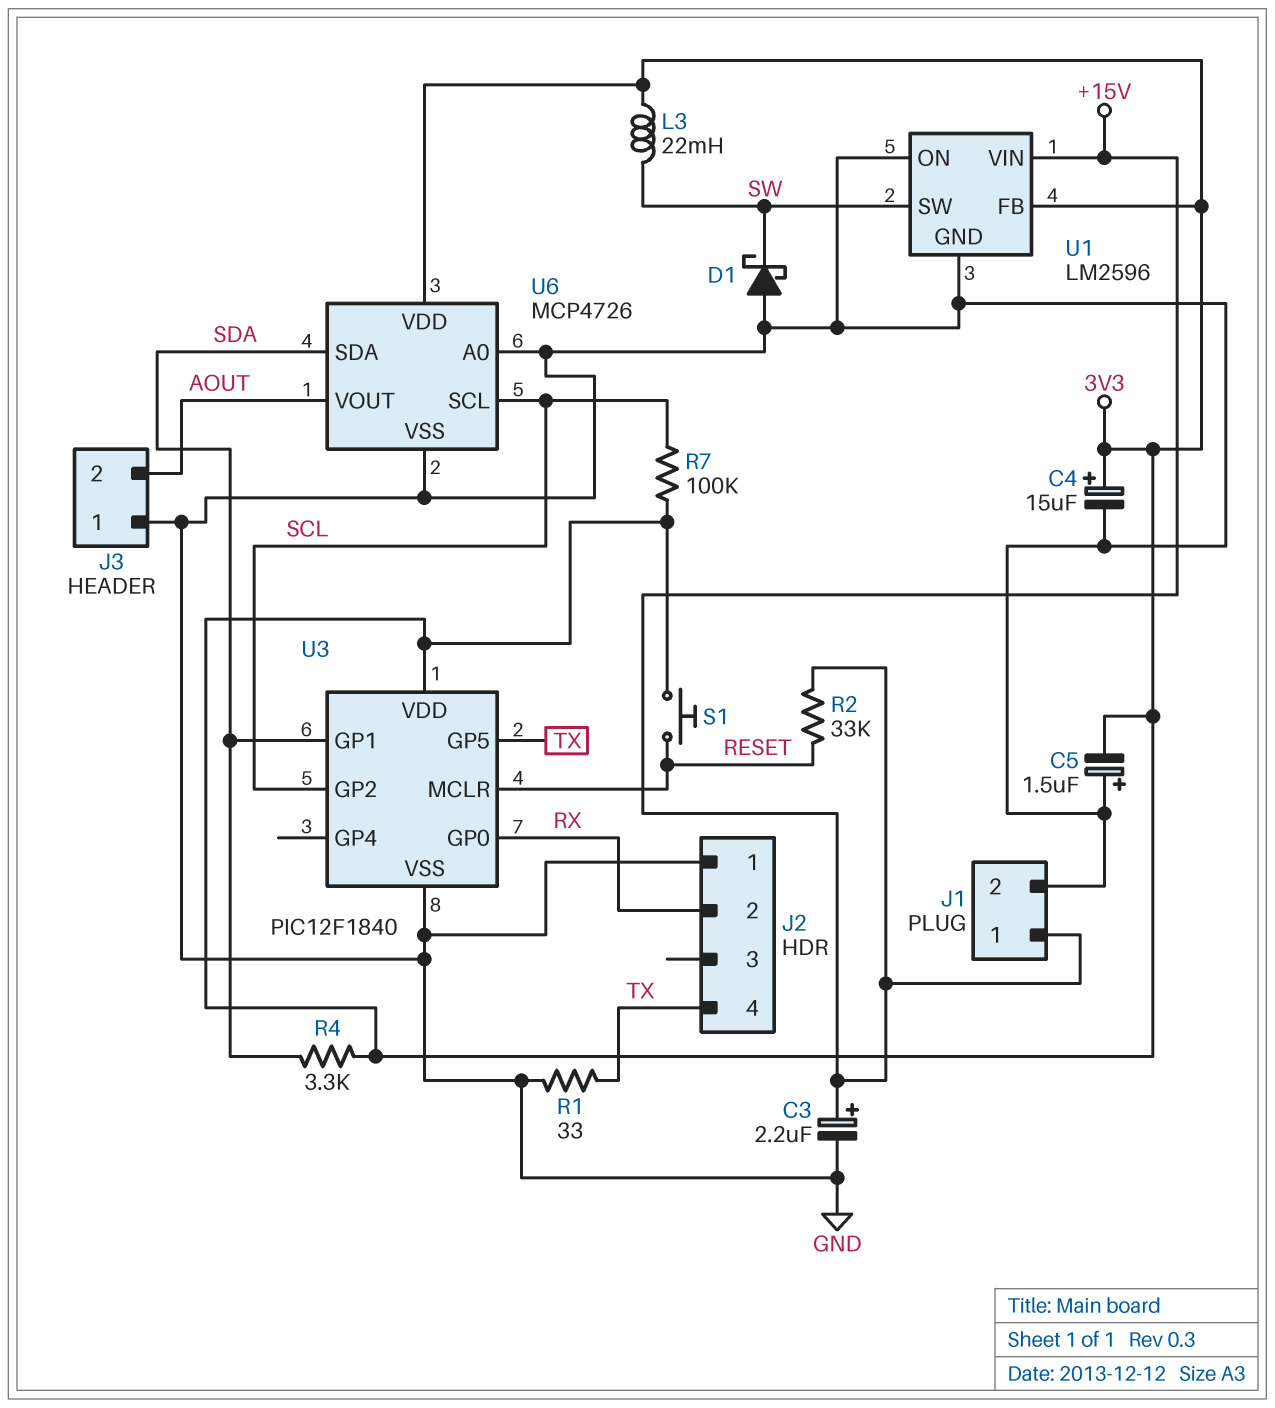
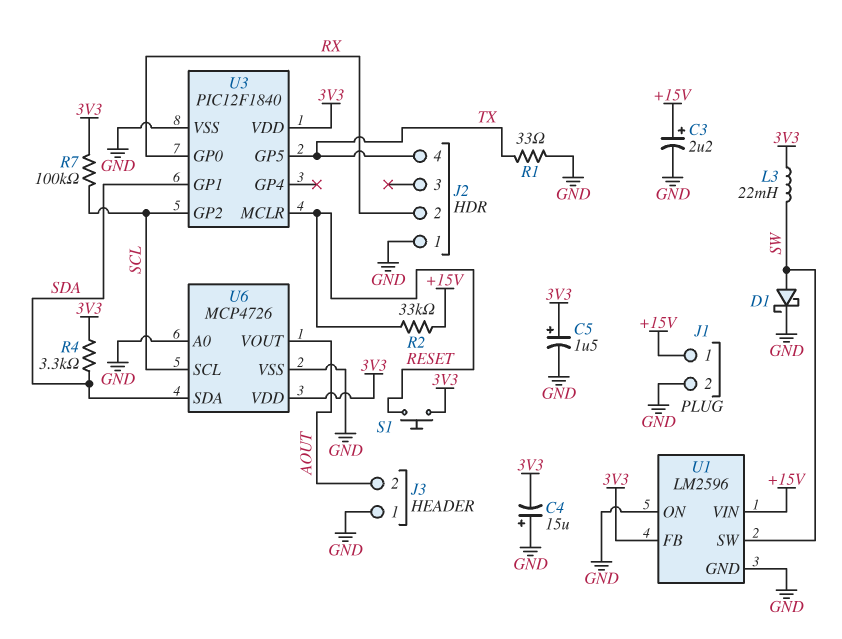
C4: 15uF (plus 3V3, minus GND) -> 15uF (plus GND, minus 3V3)
C5: 1.5uF (plus GND, minus 3V3) -> 1.5uF (plus 3V3, minus GND)
D1: schottky (A GND, K SW) -> schottky (A SW, K GND)

